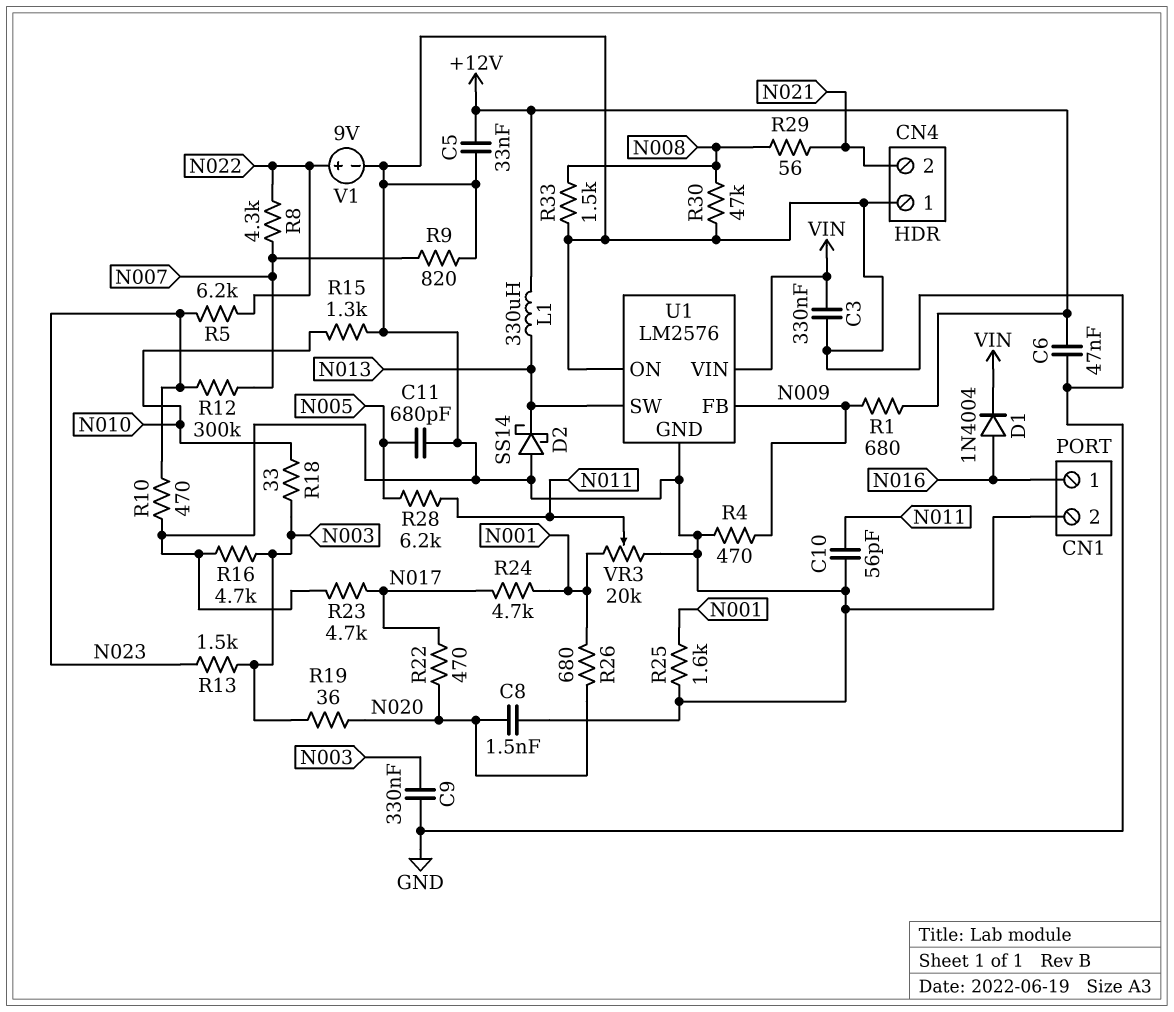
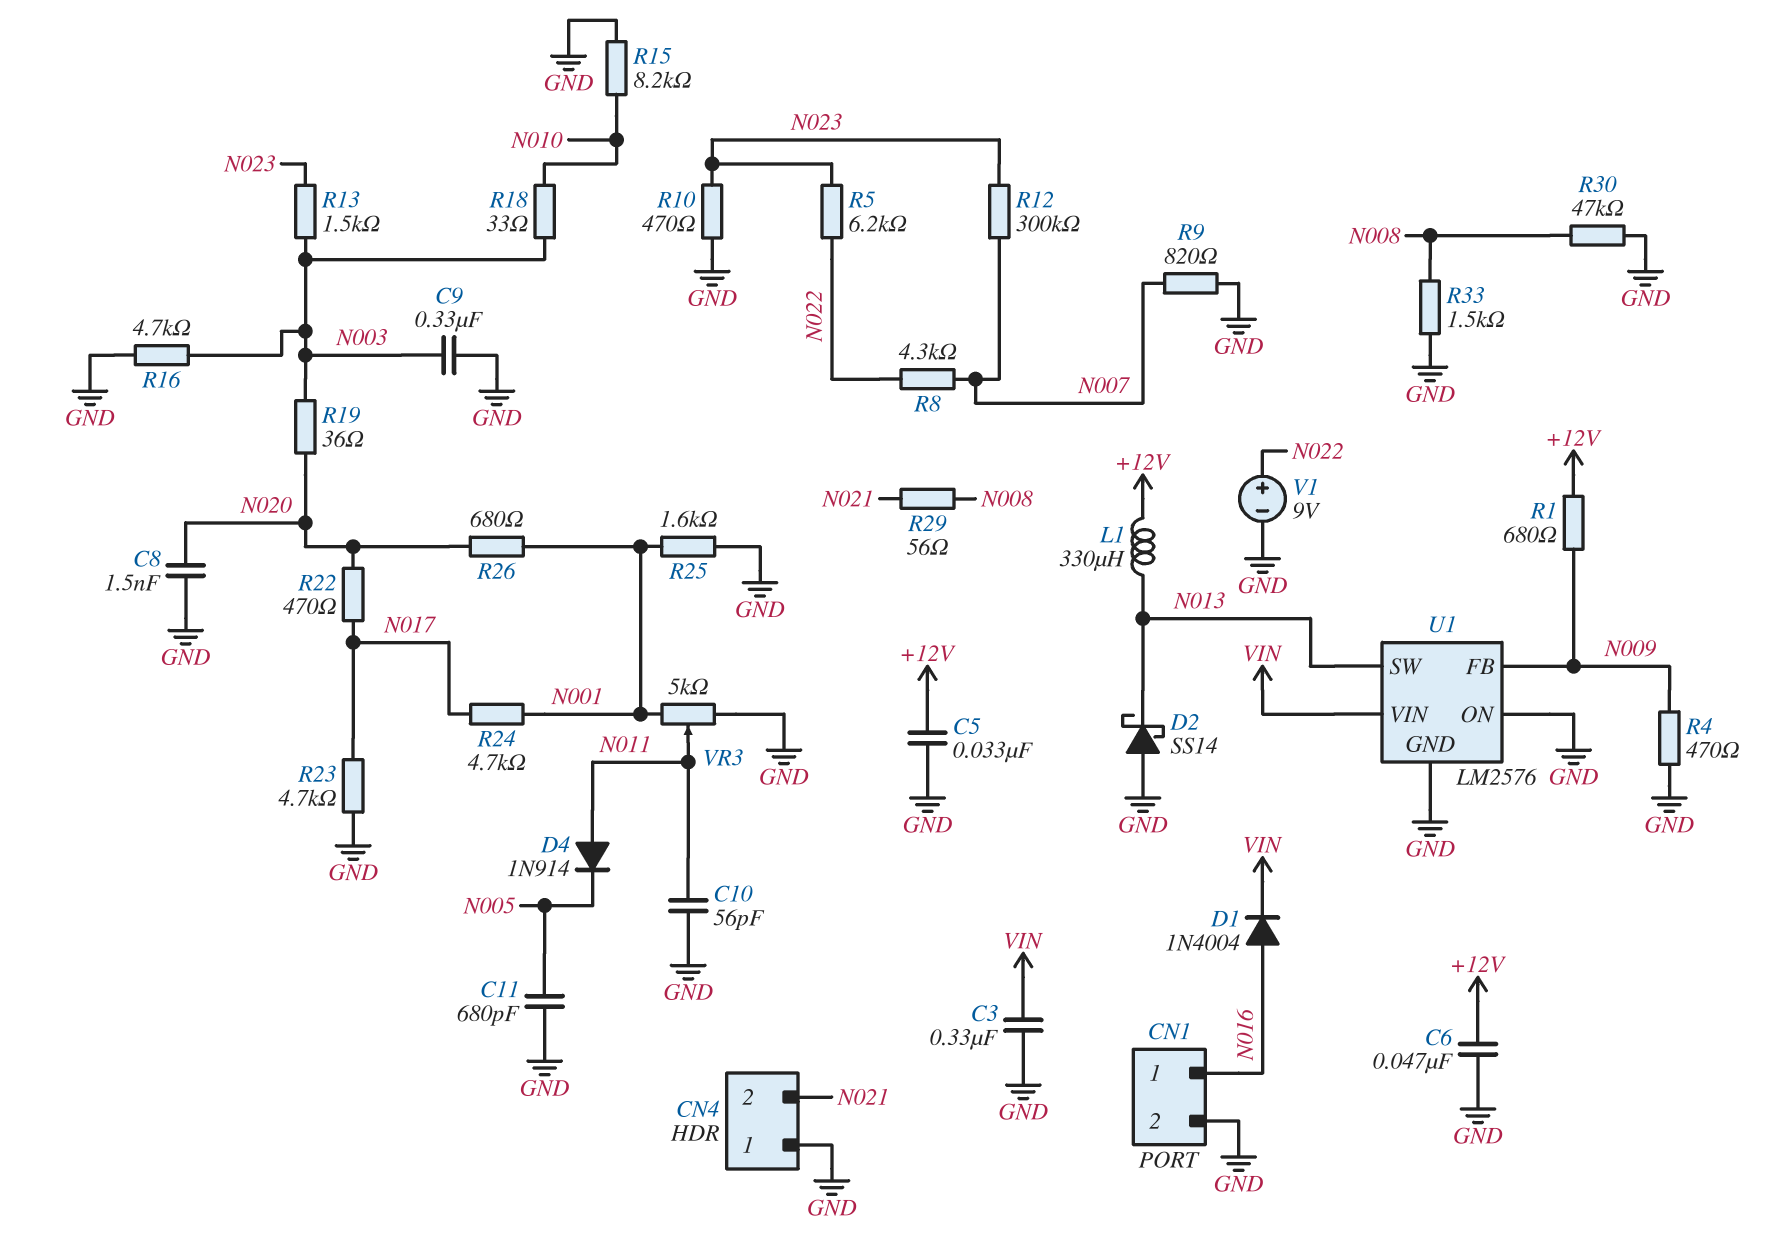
D4: none -> diode 1N914 (A N011, K N005)
R15: 1.3k (GND, N010) -> 8.2k (GND, N010)
R28: 6.2k (N005, N011) -> none
VR3: 20k (GND, N001, wiper N011) -> 5k (GND, N001, wiper N011)

